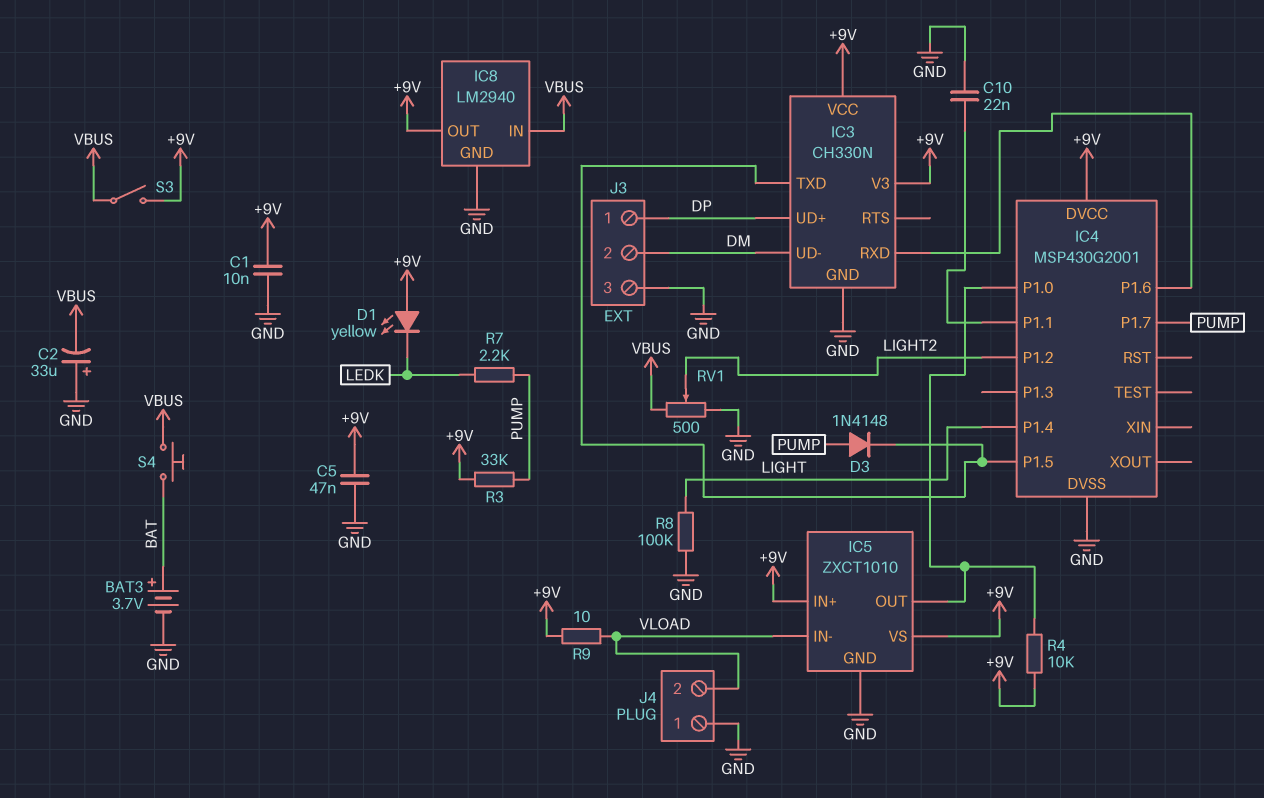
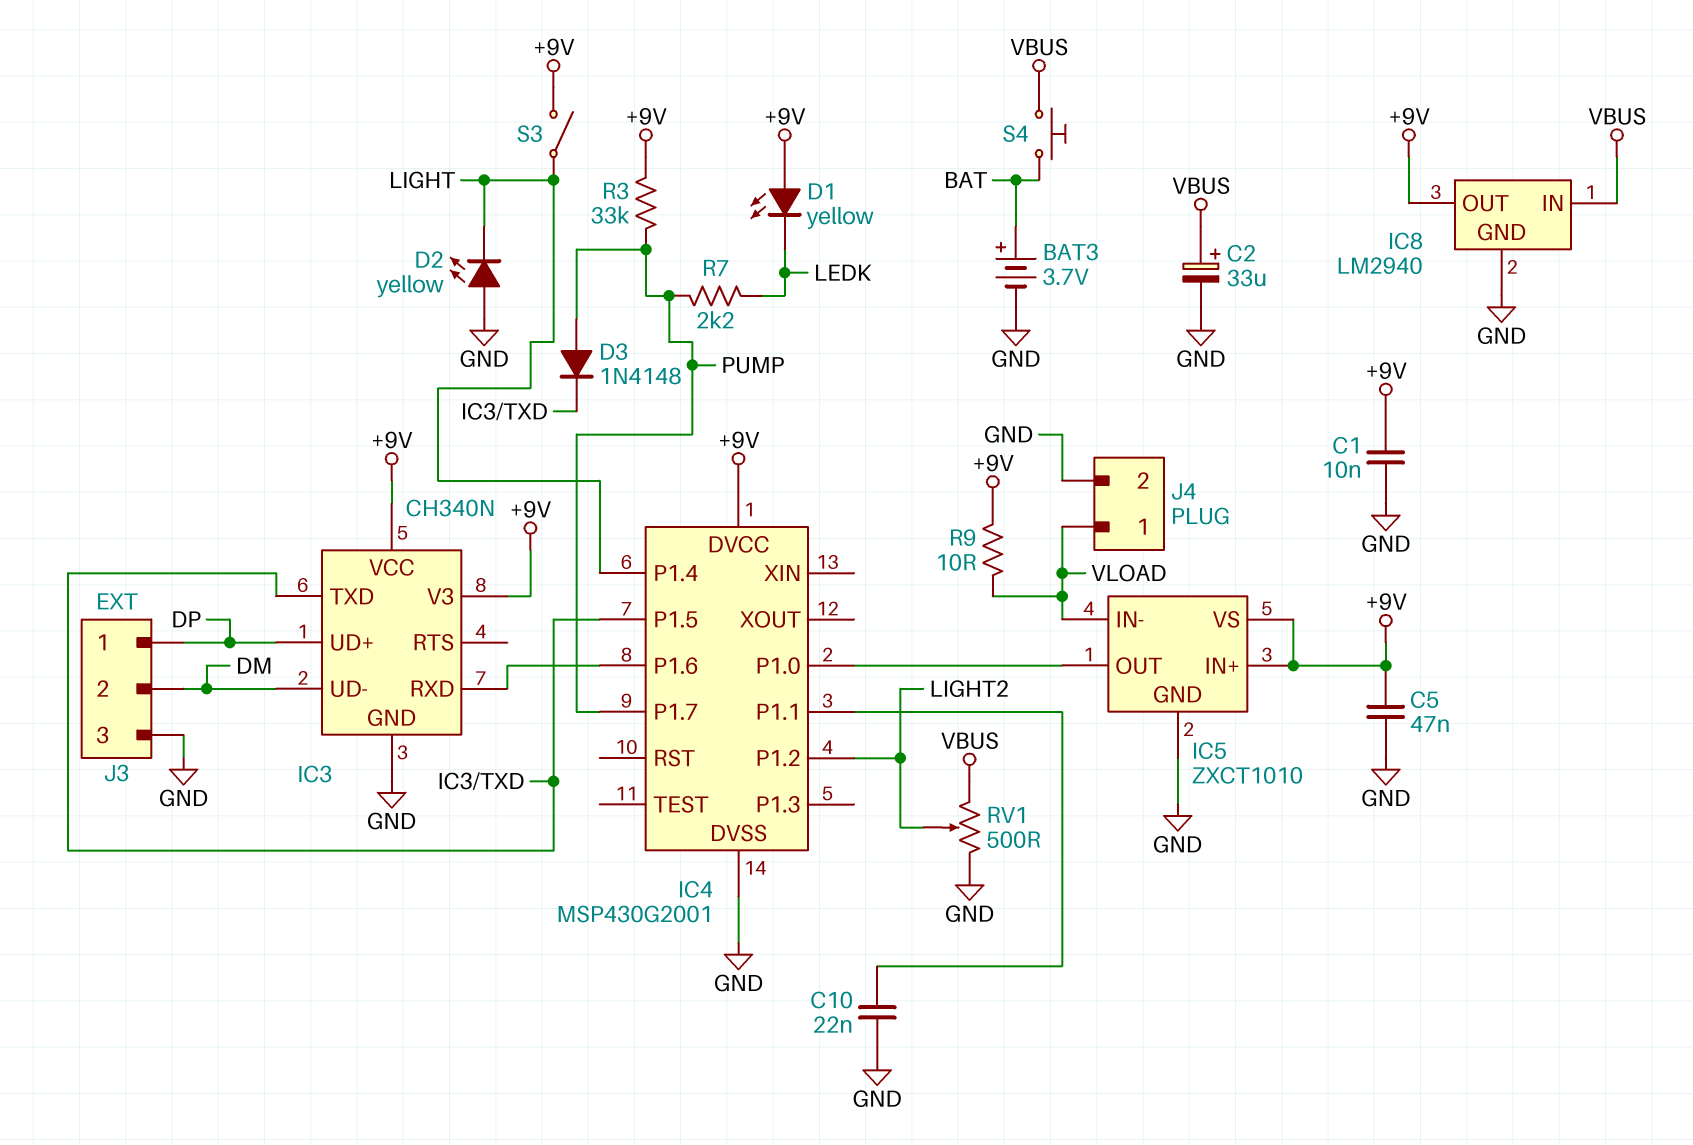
C2: 33uF (plus GND, minus VBUS) -> 33uF (plus VBUS, minus GND)
D2: none -> LED yellow (A GND, K LIGHT)
IC3: CH330N -> CH340N
J4 pin 1: GND -> VLOAD
J4 pin 2: VLOAD -> GND
R4: 10k (+9V, IC4/P1.0) -> none
R8: 100k (GND, LIGHT) -> none
S3: switch (+9V, VBUS) -> switch (+9V, LIGHT)

